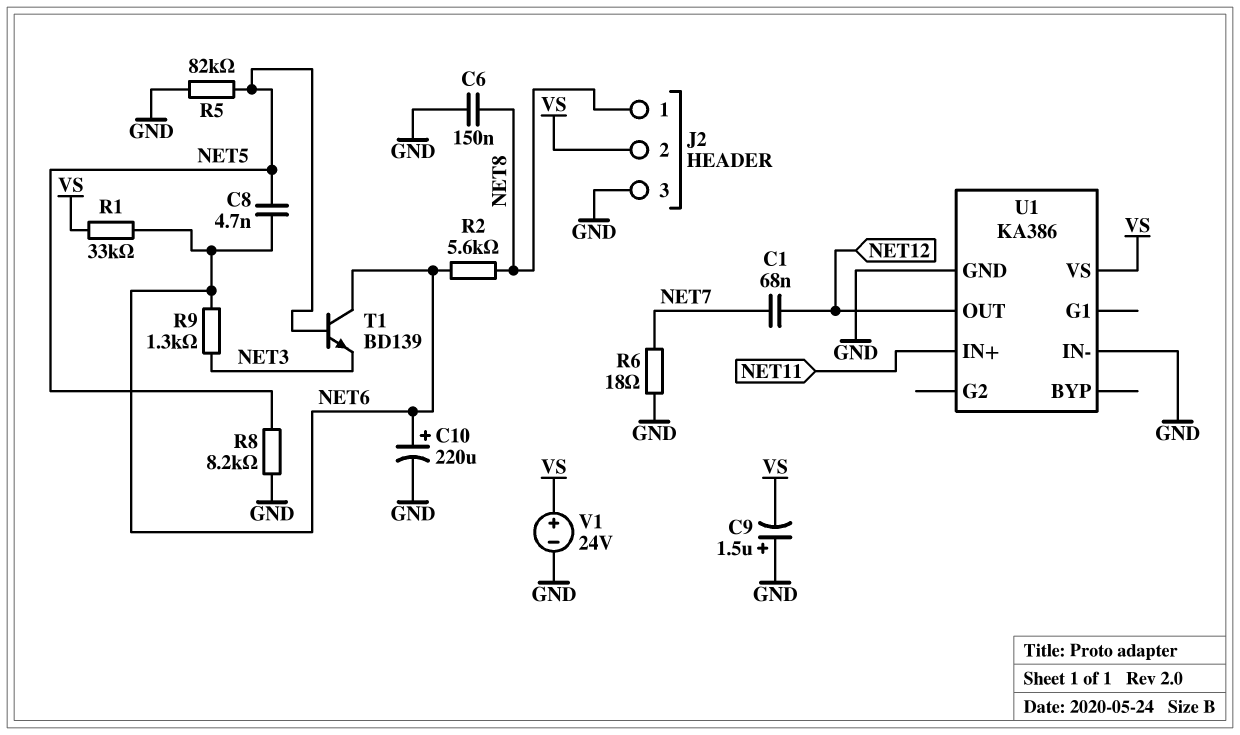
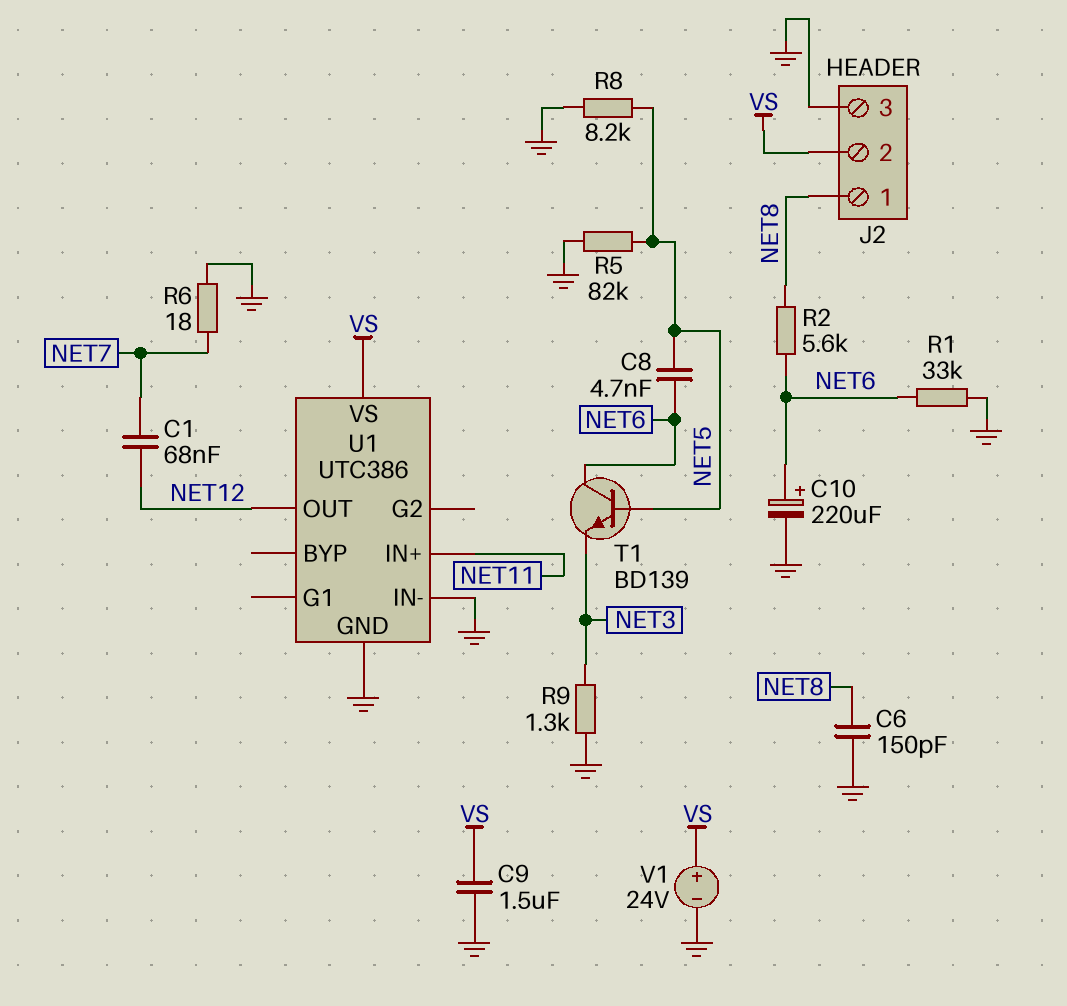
C6: 150nF (GND, NET8) -> 150pF (GND, NET8)
C9: 1.5uF (plus GND, minus VS) -> 1.5uF (GND, VS)
R1: 33k (NET6, VS) -> 33k (GND, NET6)
R9: 1.3k (NET3, NET6) -> 1.3k (GND, NET3)
U1: KA386 -> UTC386

